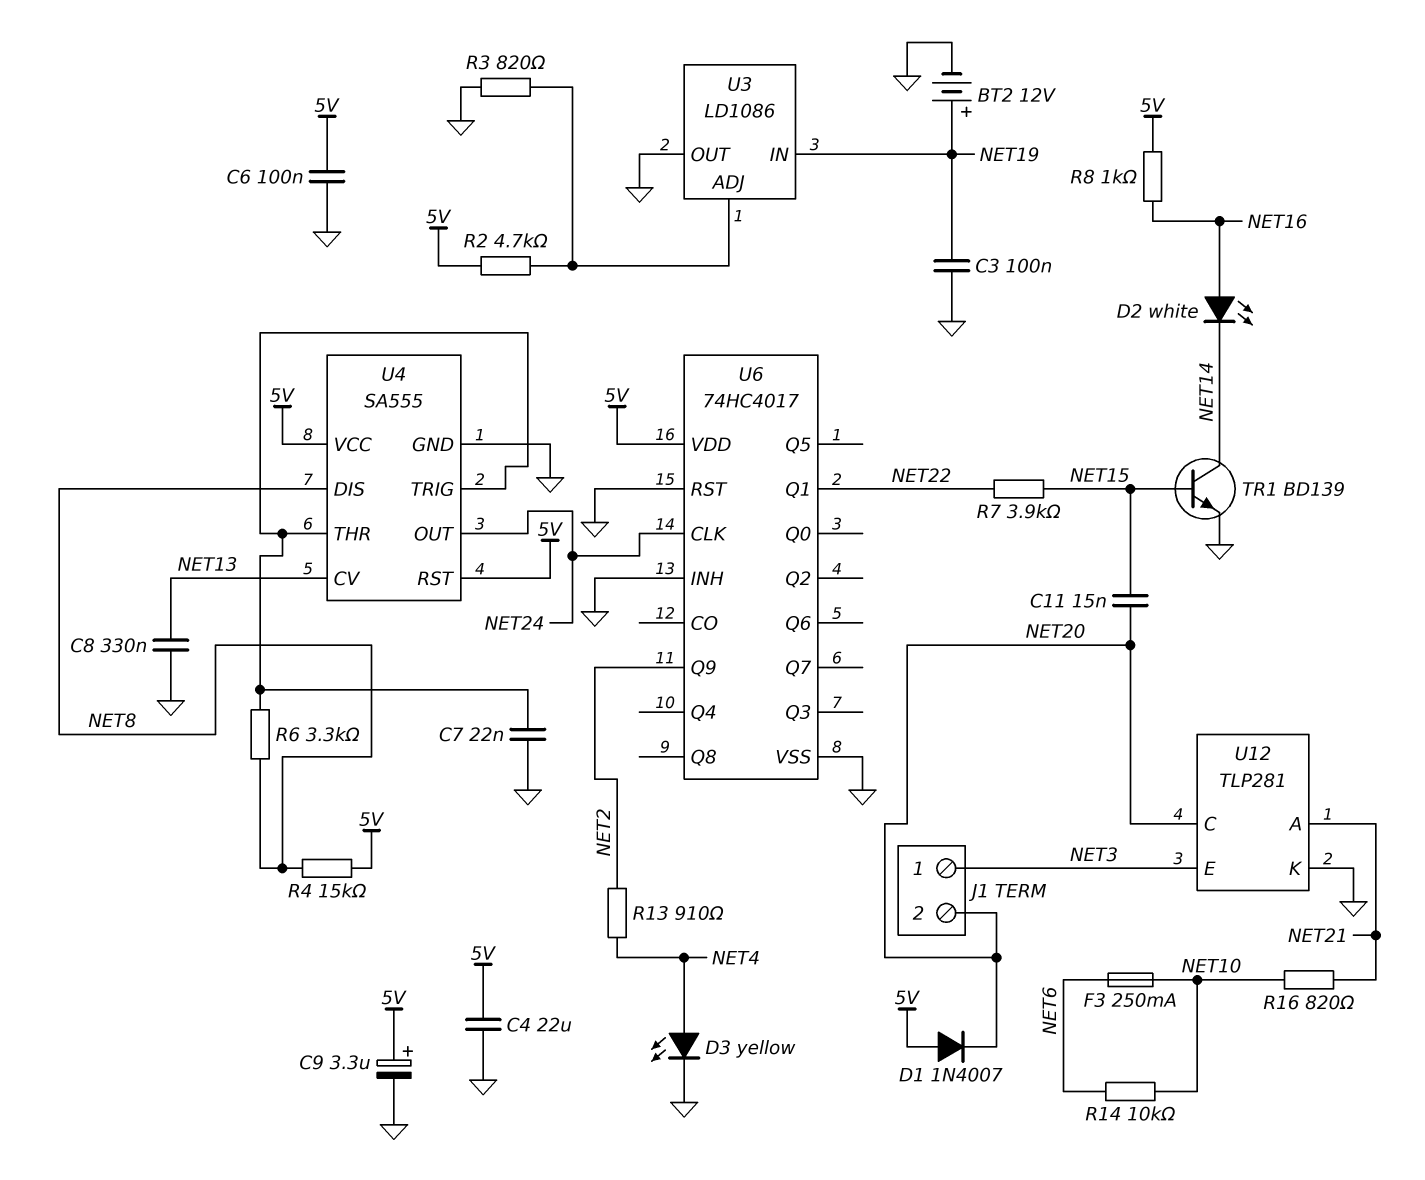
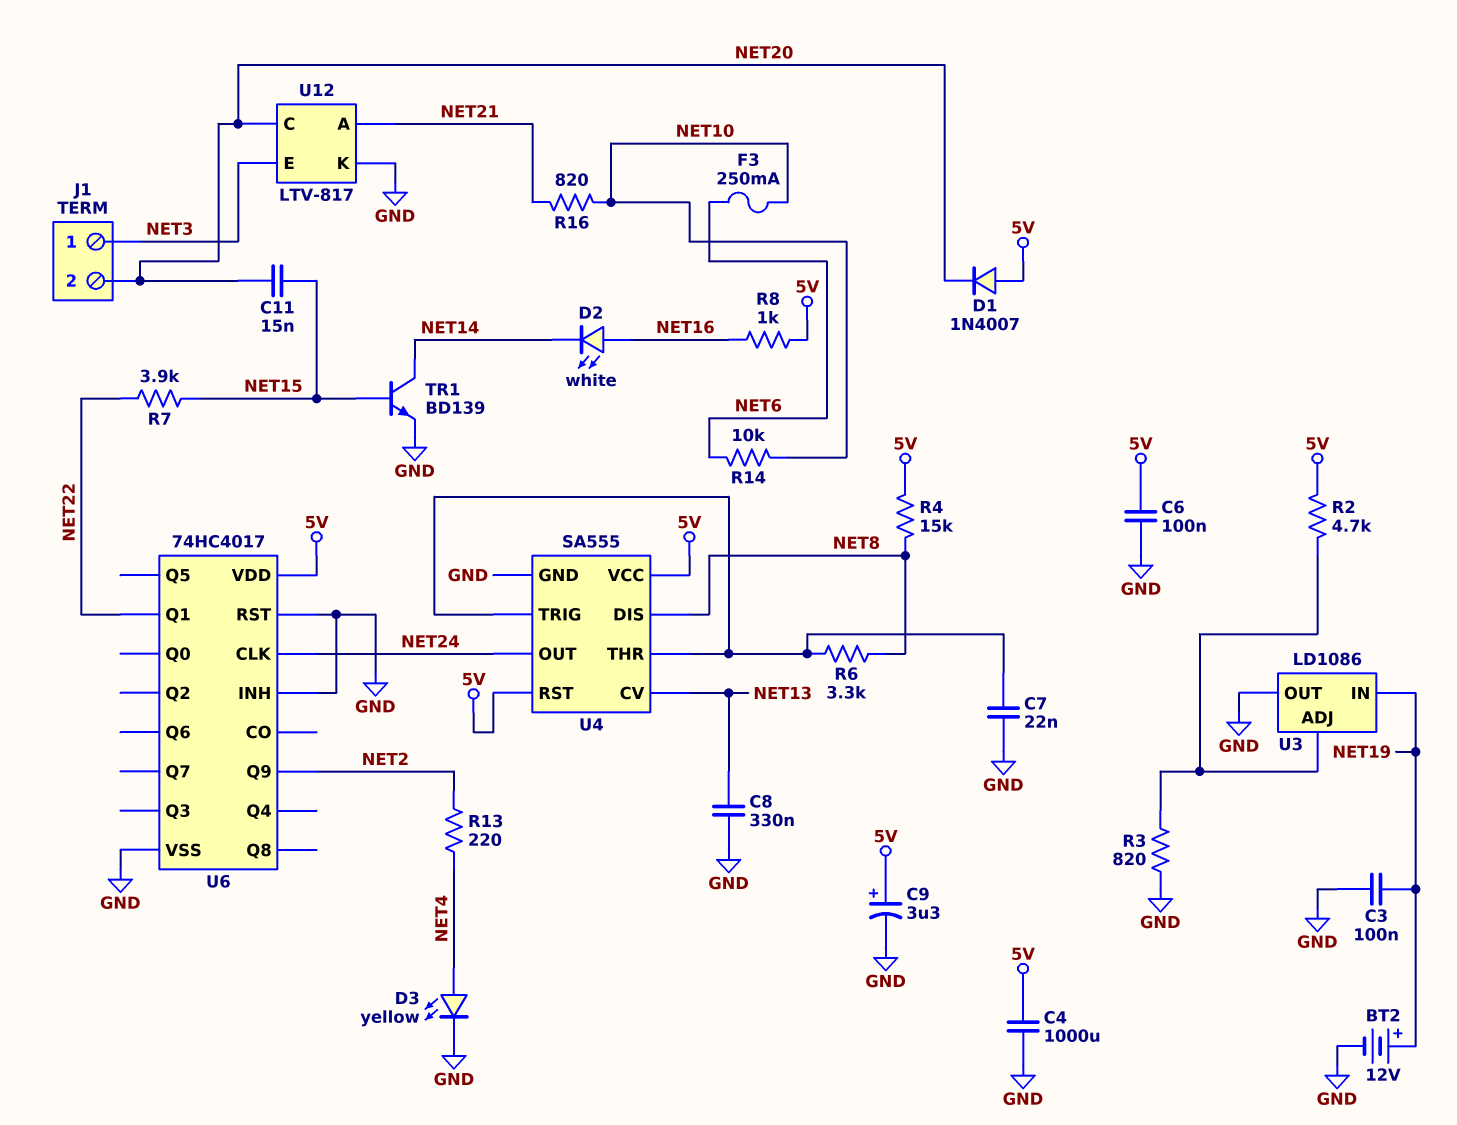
C4: 22uF (5V, GND) -> 1000uF (5V, GND)
R13: 910 (NET2, NET4) -> 220 (NET2, NET4)
U12: TLP281 -> LTV-817

